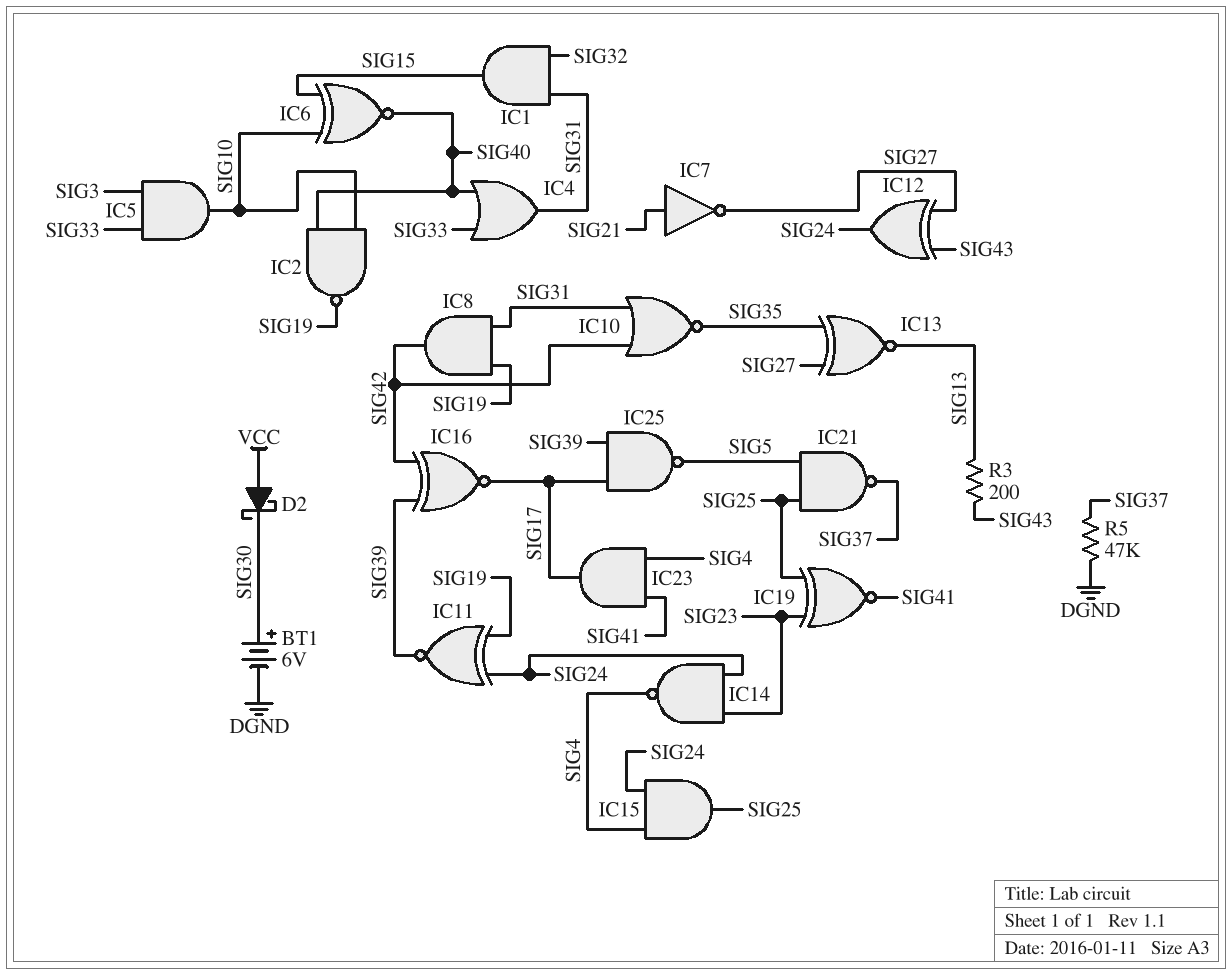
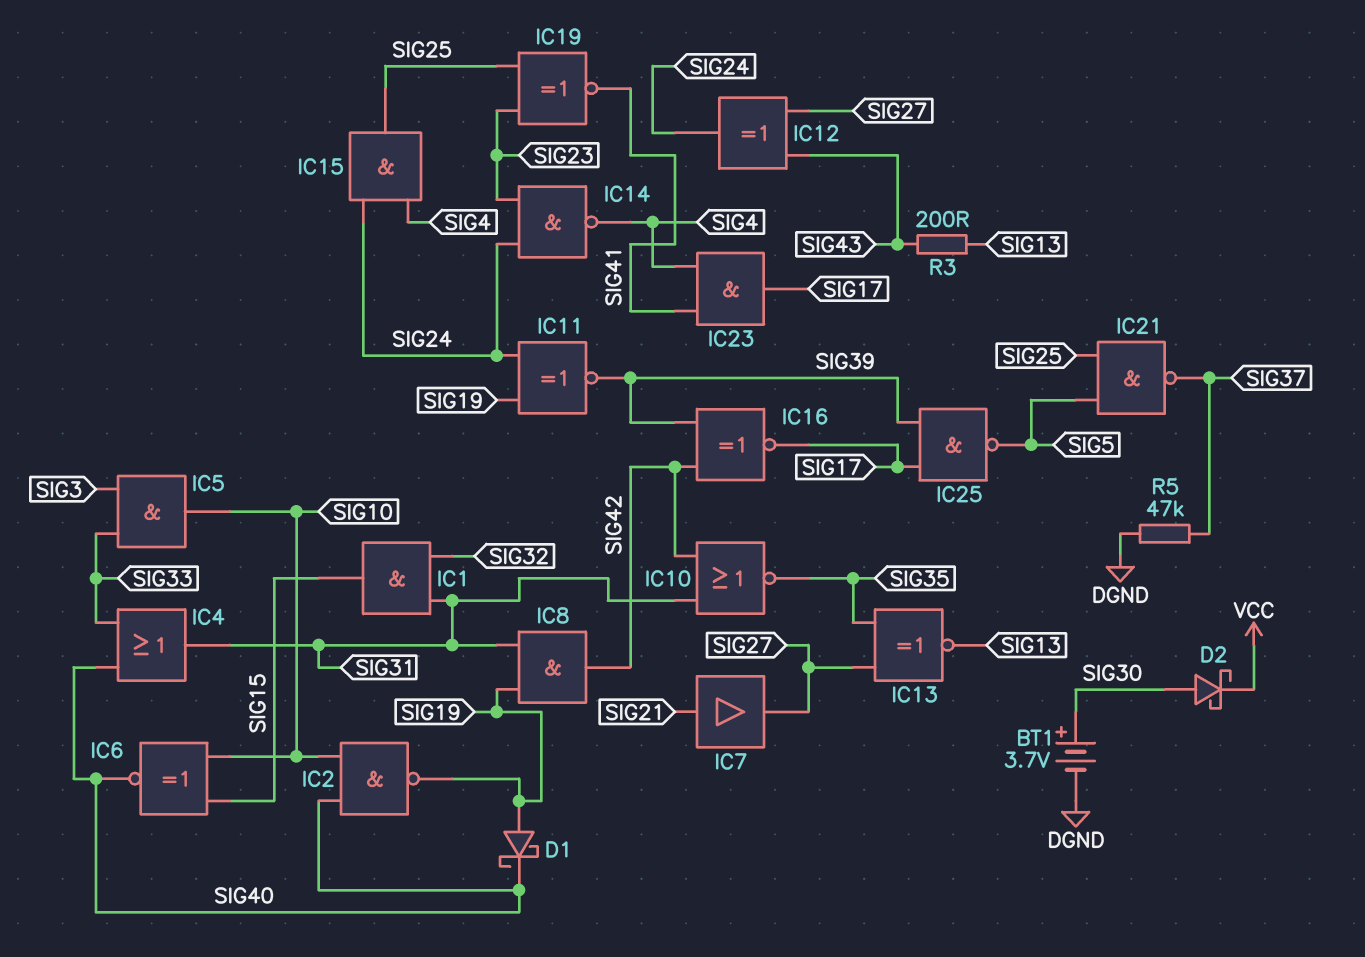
BT1: 6V (plus SIG30, minus DGND) -> 3.7V (plus SIG30, minus DGND)
D1: none -> schottky (A SIG19, K SIG40)
D2: schottky (A VCC, K SIG30) -> schottky (A SIG30, K VCC)
IC7: NOT (in SIG21, out SIG27) -> buffer (in SIG21, out SIG27)

